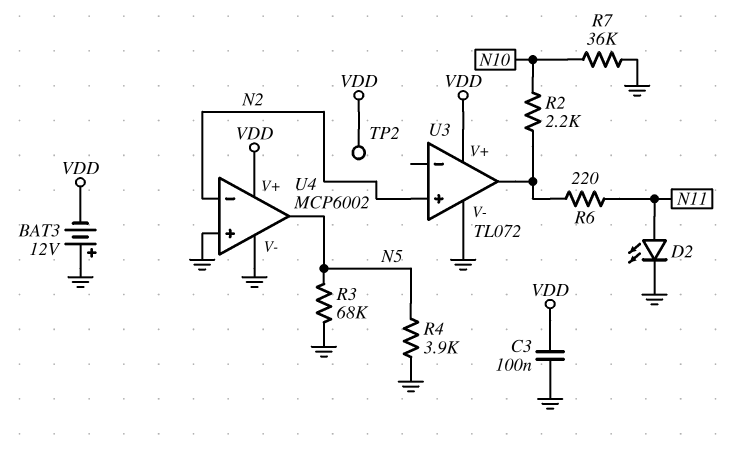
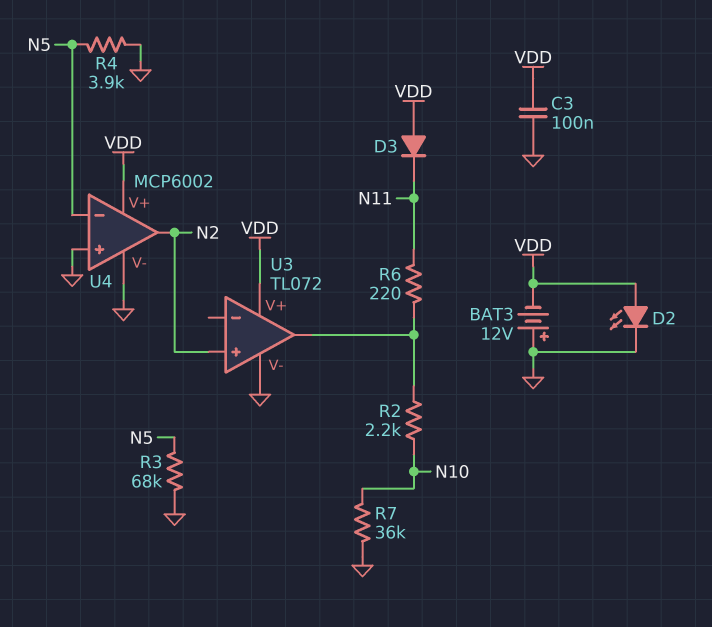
D2: LED (A N11, K GND) -> LED (A VDD, K GND)
D3: none -> diode (A VDD, K N11)
TP2: test point (VDD) -> none
U4 pin in-: N2 -> N5
U4 pin out: N5 -> N2

